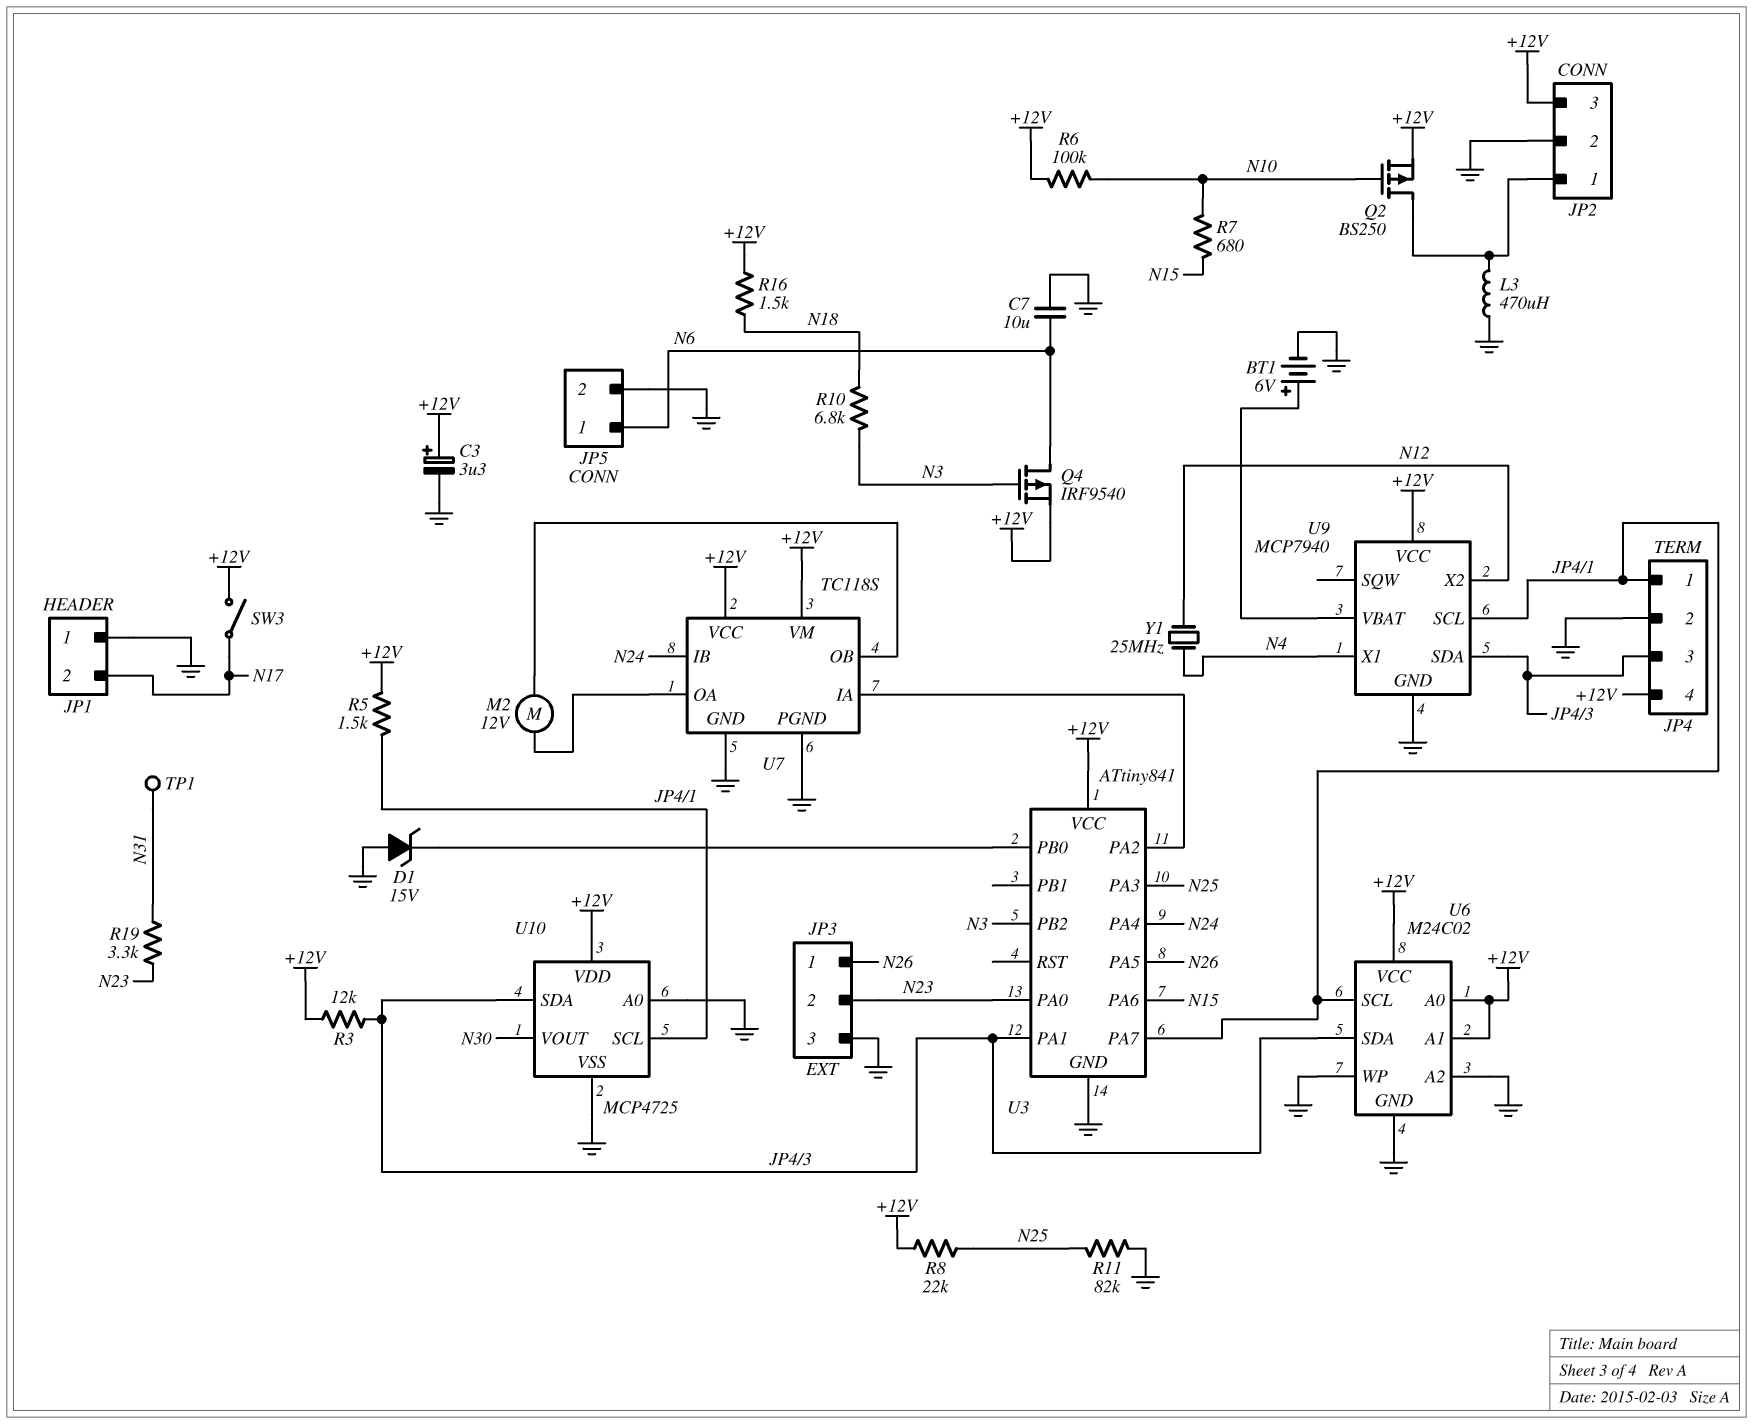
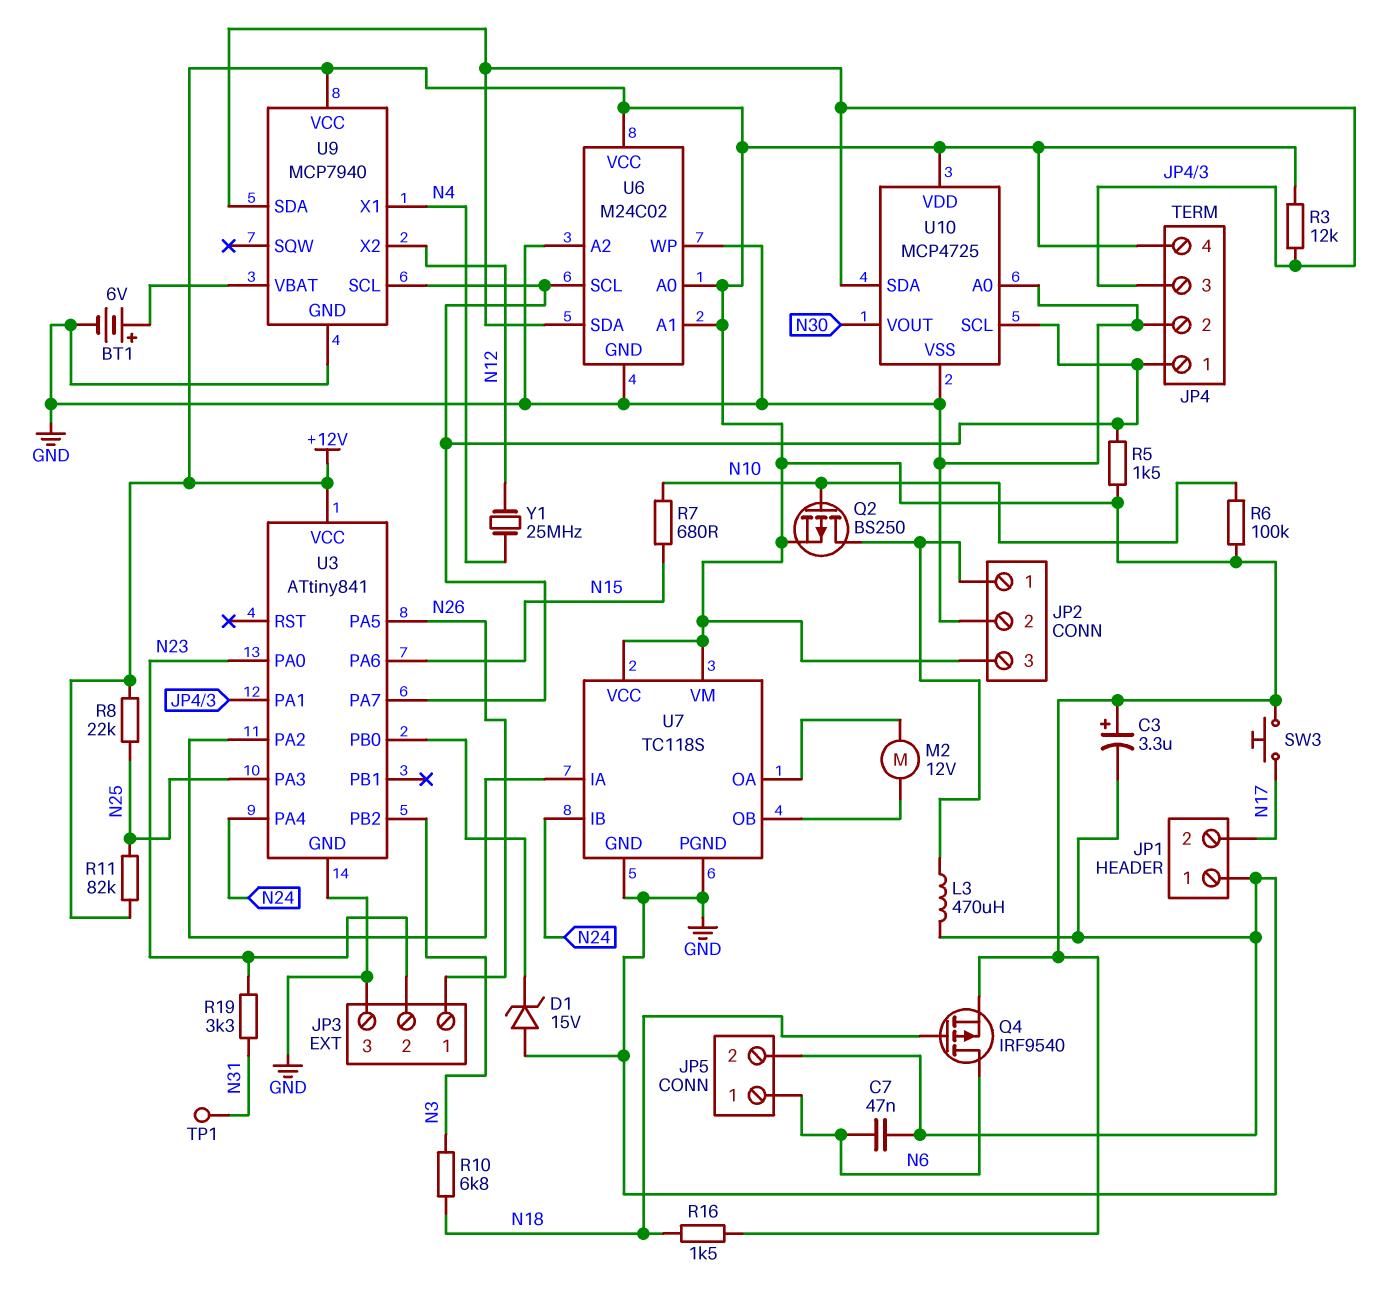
C7: 10uF (GND, N6) -> 47nF (GND, N6)
Q4: PMOS IRF9540 (G N3, D N6, S +12V) -> PMOS IRF9540 (G N18, D N6, S +12V)
R11: 82k (GND, N25) -> 82k (+12V, N25)
SW3: switch (+12V, N17) -> button (+12V, N17)

